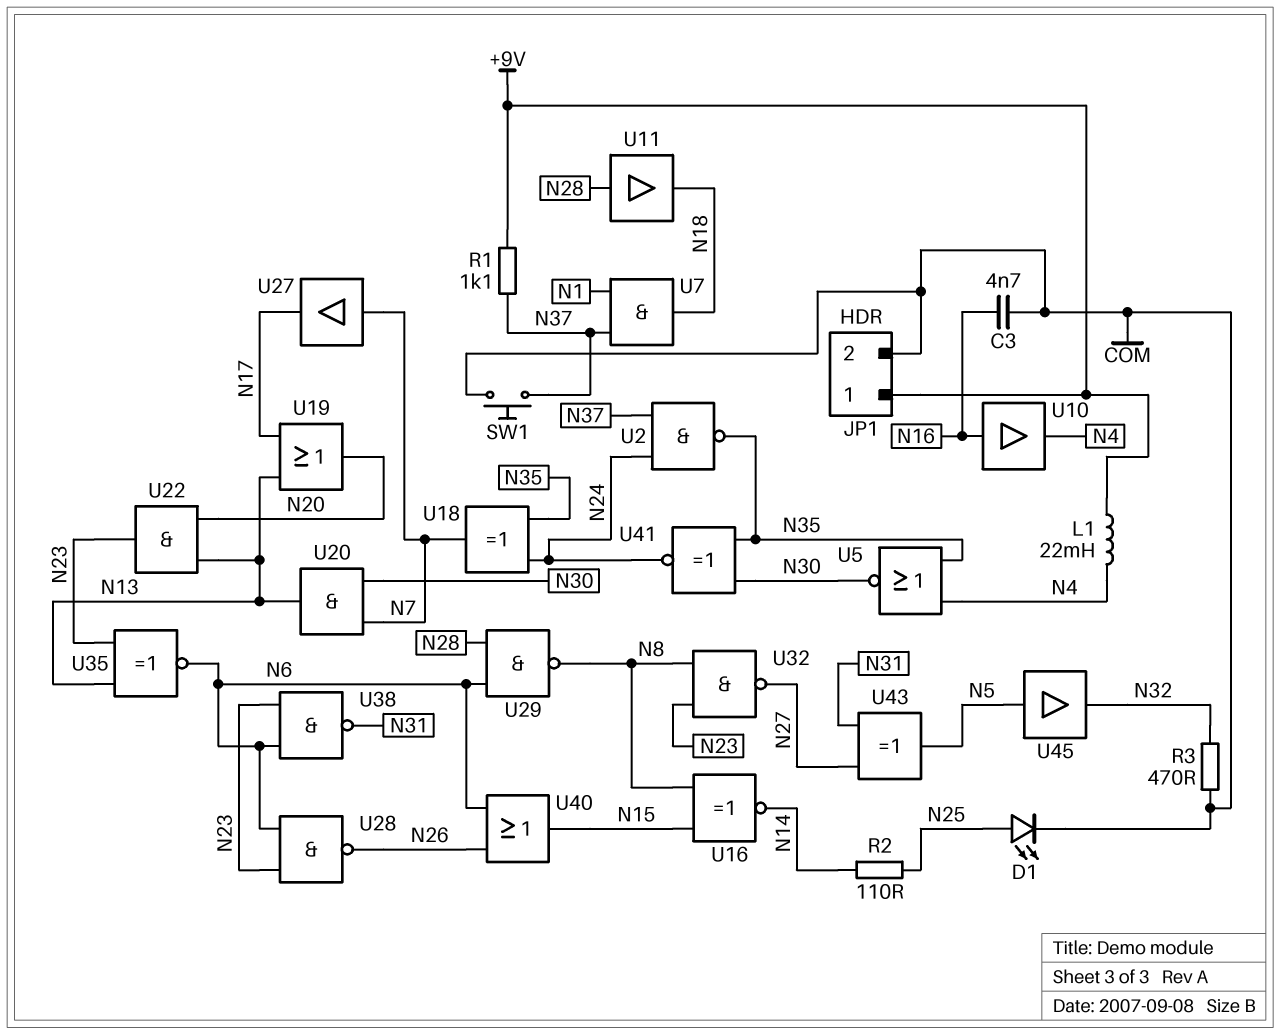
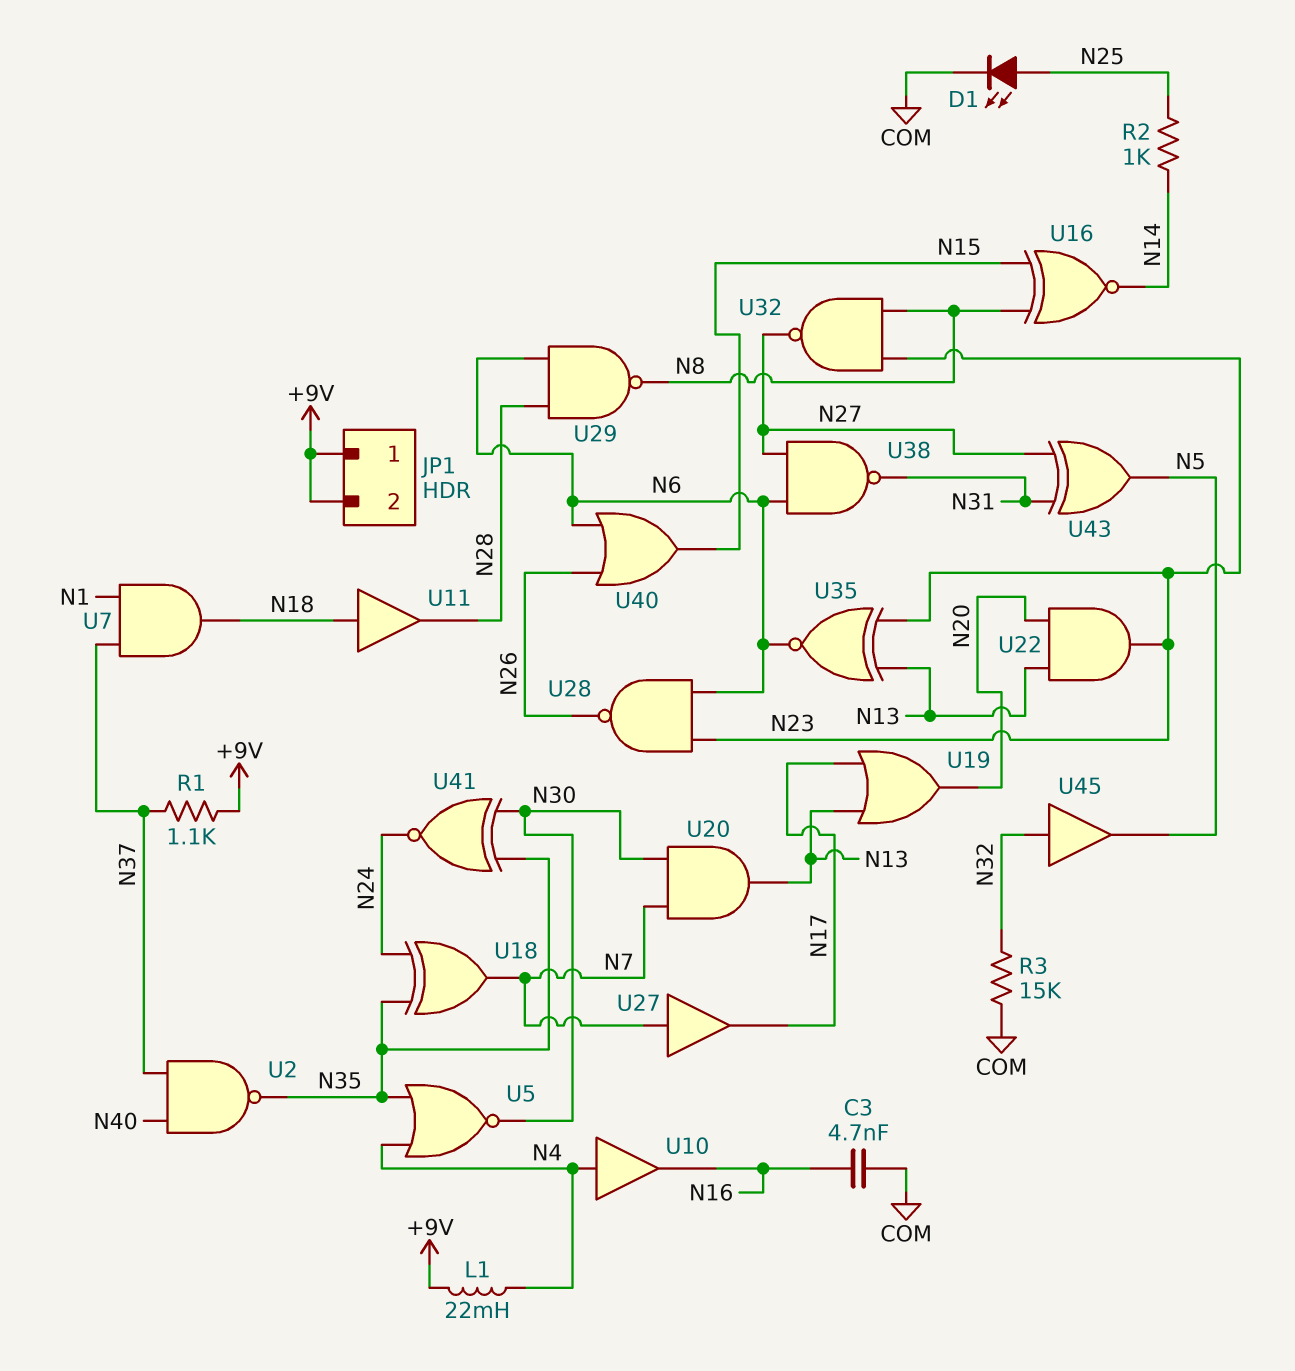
JP1 pin 2: COM -> +9V
R2: 110 (N14, N25) -> 1k (N14, N25)
R3: 470 (COM, N32) -> 15k (COM, N32)
SW1: button (COM, N37) -> none
U2: NAND (in N24, in N37, out N35) -> NAND (in N37, in N40, out N35)
U10: buffer (in N16, out N4) -> buffer (in N4, out N16)
U11: buffer (in N28, out N18) -> buffer (in N18, out N28)
U38: NAND (in N6, in N23, out N31) -> NAND (in N6, in N27, out N31)
U45: buffer (in N5, out N32) -> buffer (in N32, out N5)

